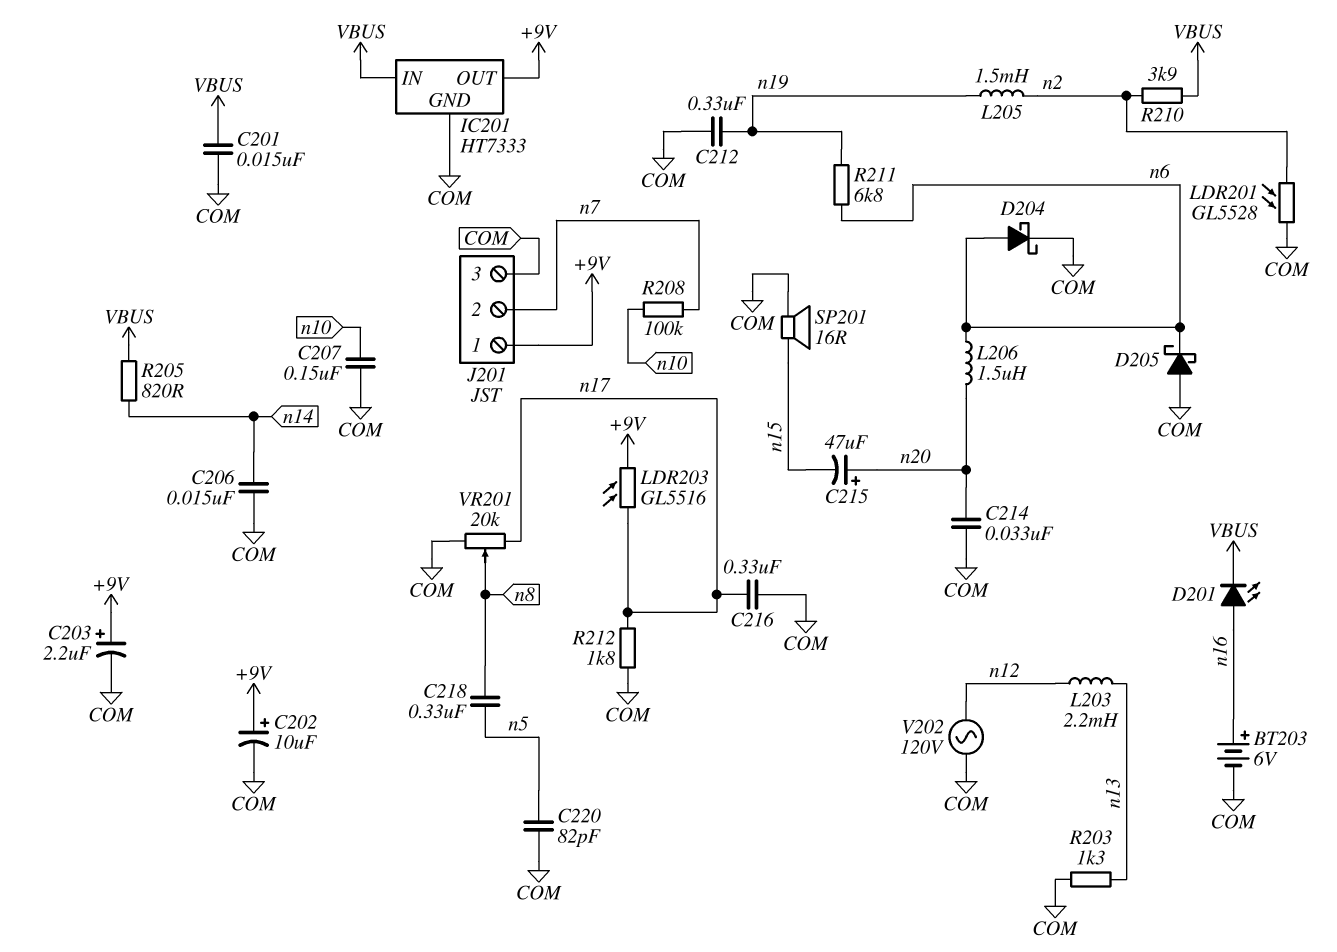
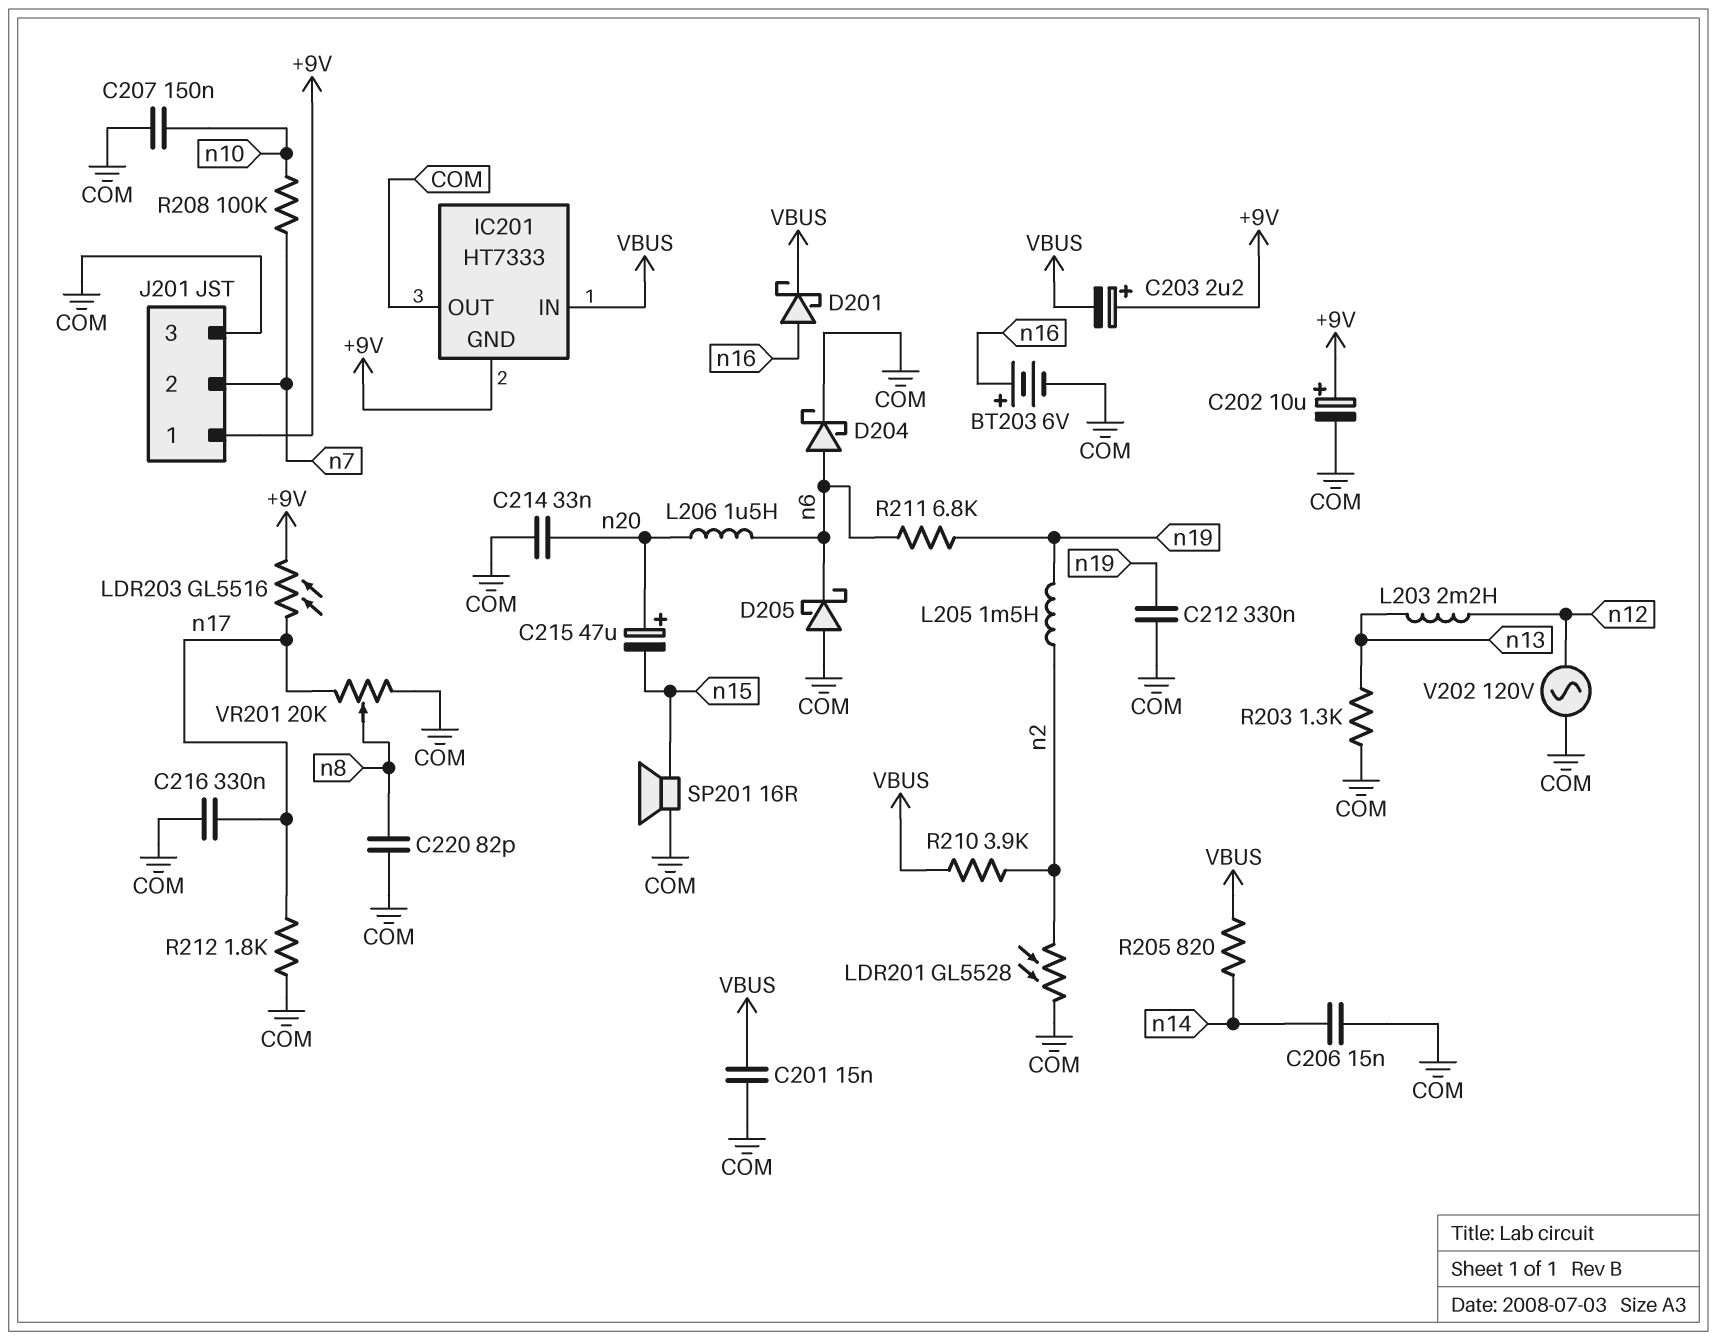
C203: 2.2uF (plus +9V, minus COM) -> 2.2uF (plus +9V, minus VBUS)
C218: 330nF (n5, n8) -> none
C220: 82pF (COM, n5) -> 82pF (COM, n8)
D201: LED (A n16, K VBUS) -> schottky (A n16, K VBUS)
IC201 pin GND: COM -> +9V
IC201 pin OUT: +9V -> COM

